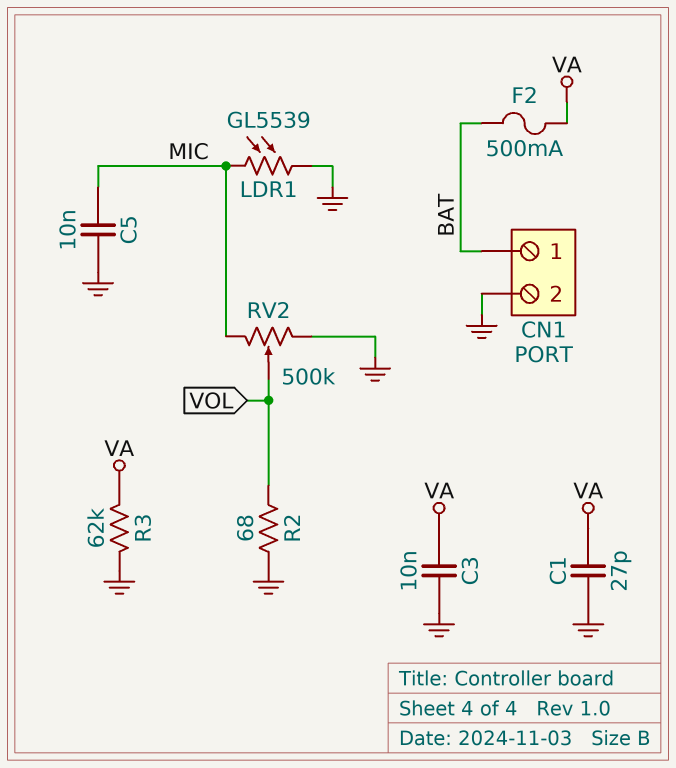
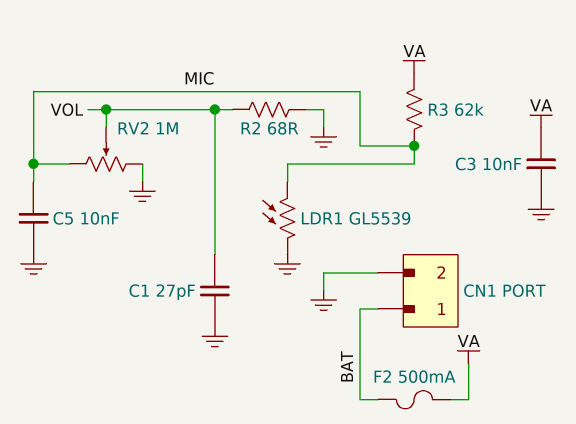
C1: 27pF (GND, VA) -> 27pF (GND, VOL)
R3: 62k (GND, VA) -> 62k (MIC, VA)
RV2: 500k (GND, MIC, wiper VOL) -> 1M (GND, MIC, wiper VOL)

